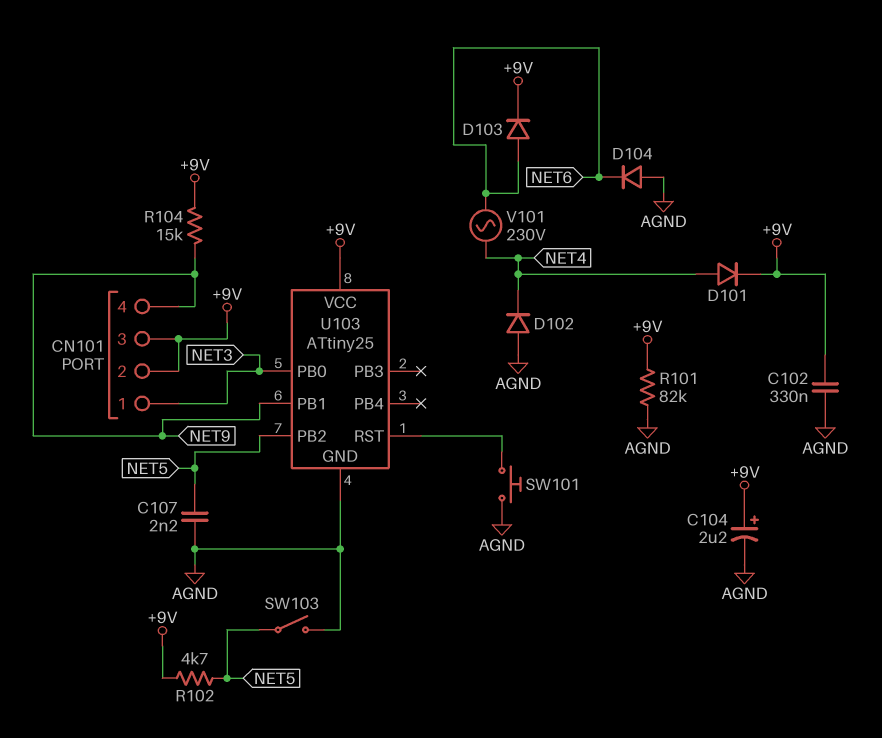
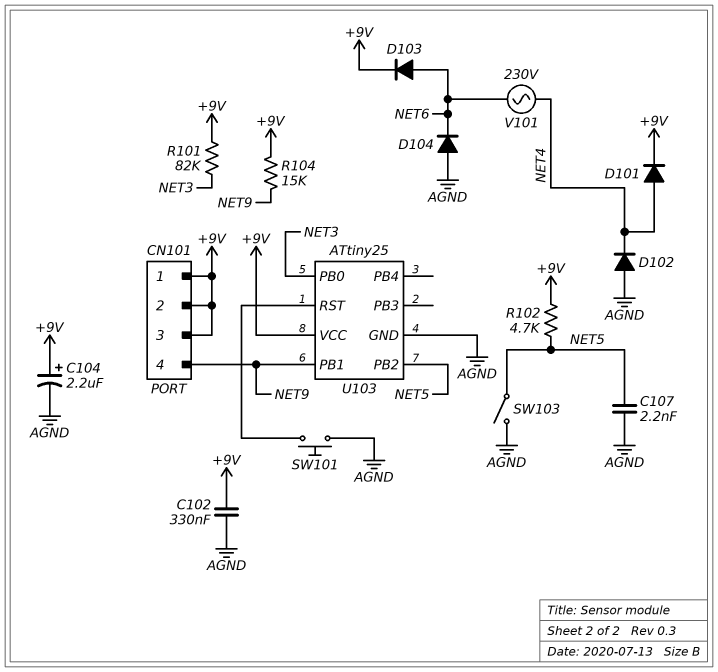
CN101 pin 1: NET3 -> +9V
R101: 82k (+9V, AGND) -> 82k (+9V, NET3)

